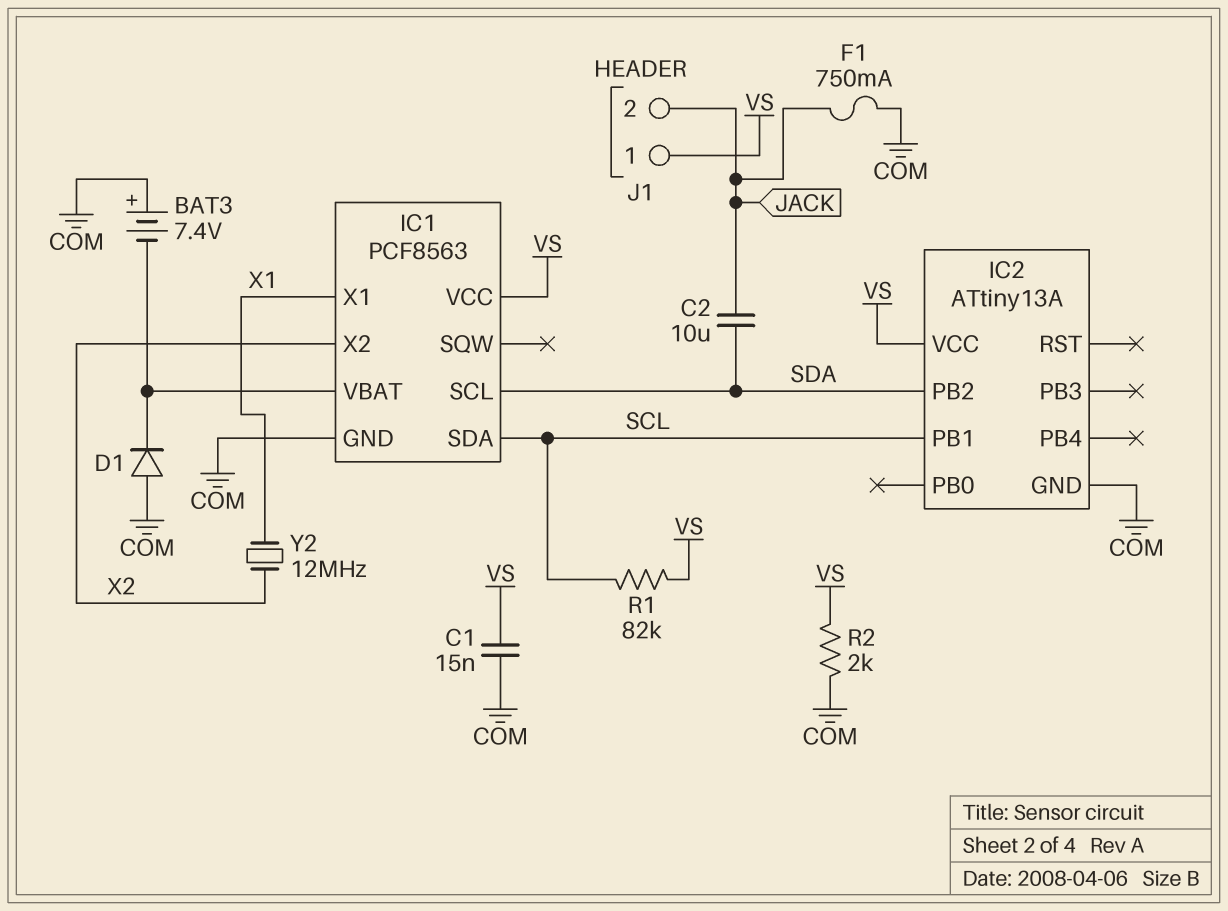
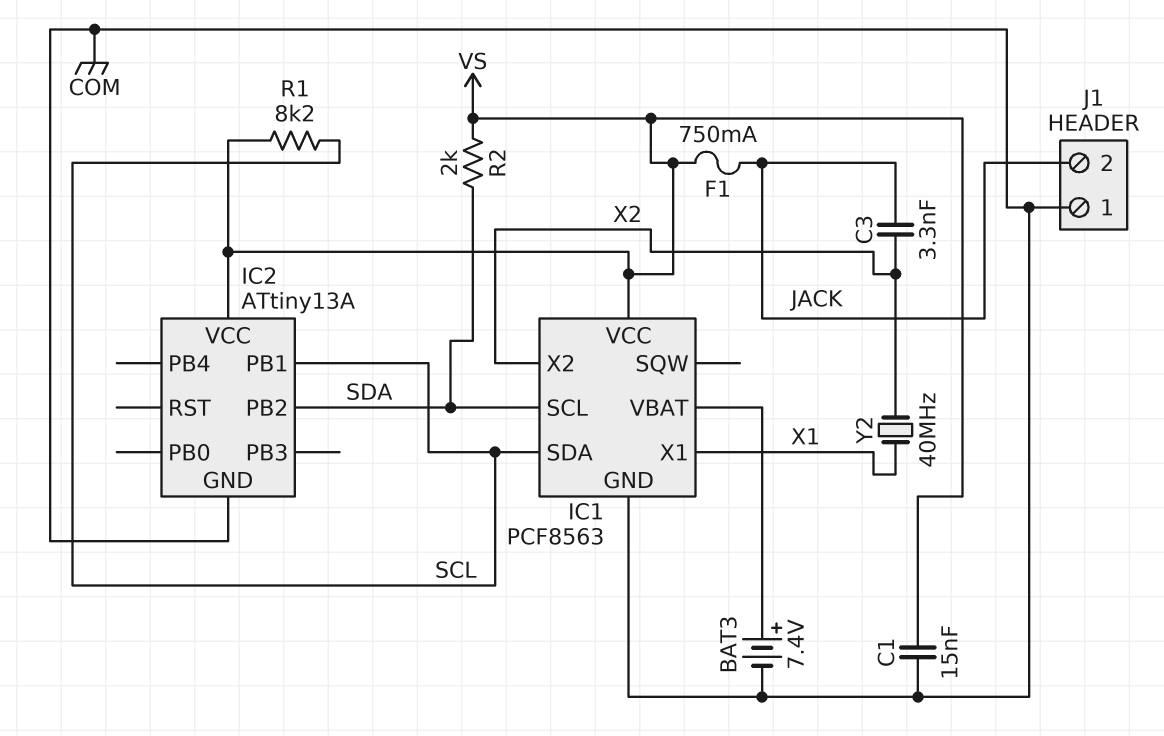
BAT3: 7.4V (plus COM, minus IC1/VBAT) -> 7.4V (plus IC1/VBAT, minus COM)
C2: 10uF (JACK, SDA) -> none
C3: none -> 3.3nF (JACK, X2)
D1: diode (A COM, K IC1/VBAT) -> none
F1: 750mA (COM, JACK) -> 750mA (JACK, VS)
J1 pin 1: VS -> COM
R1: 82k (SCL, VS) -> 8.2k (SCL, VS)
R2: 2k (COM, VS) -> 2k (SDA, VS)
Y2: 12MHz (X1, X2) -> 40MHz (X1, X2)

